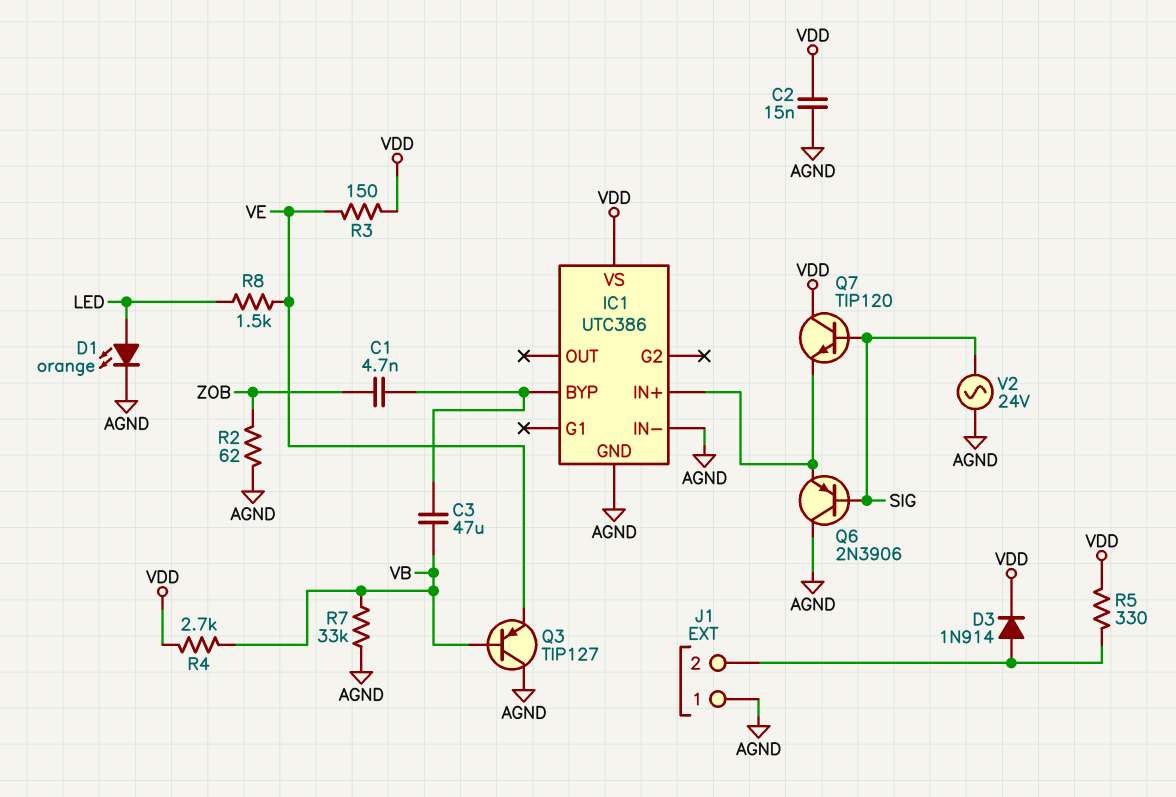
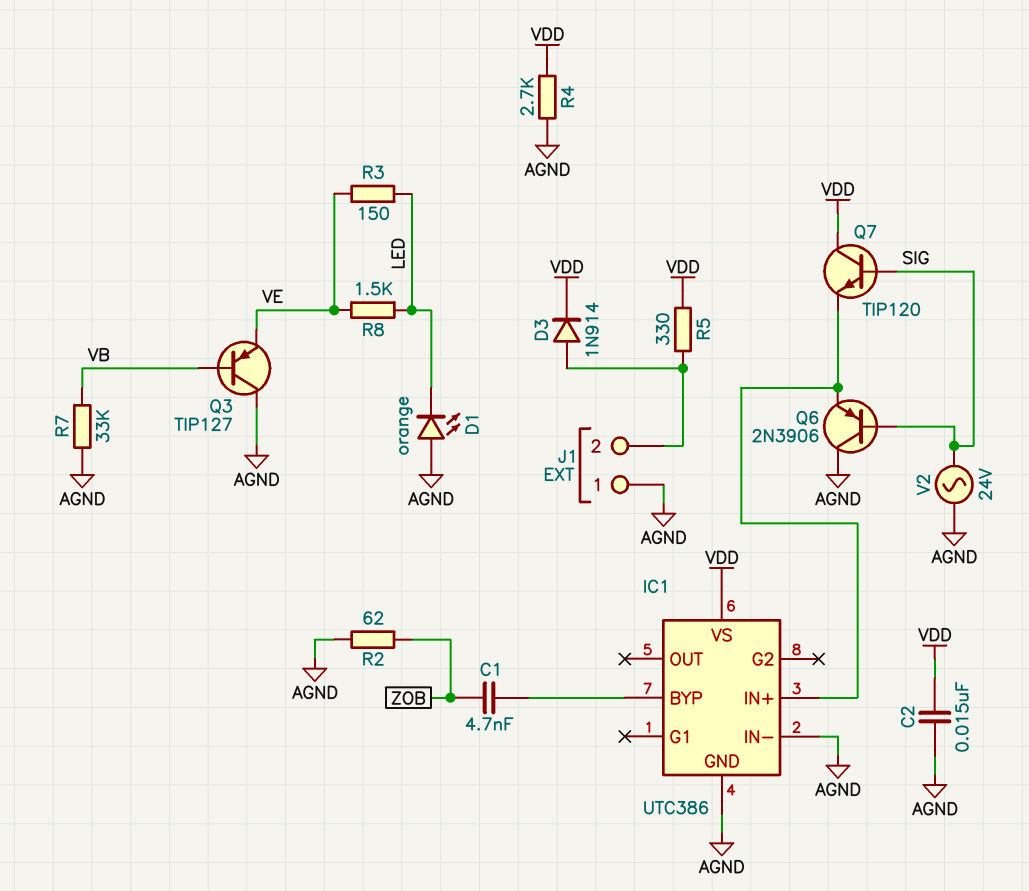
C3: 47uF (IC1/BYP, VB) -> none
D1: LED orange (A LED, K AGND) -> LED orange (A AGND, K LED)
R3: 150 (VDD, VE) -> 150 (LED, VE)
R4: 2.7k (VB, VDD) -> 2.7k (AGND, VDD)

